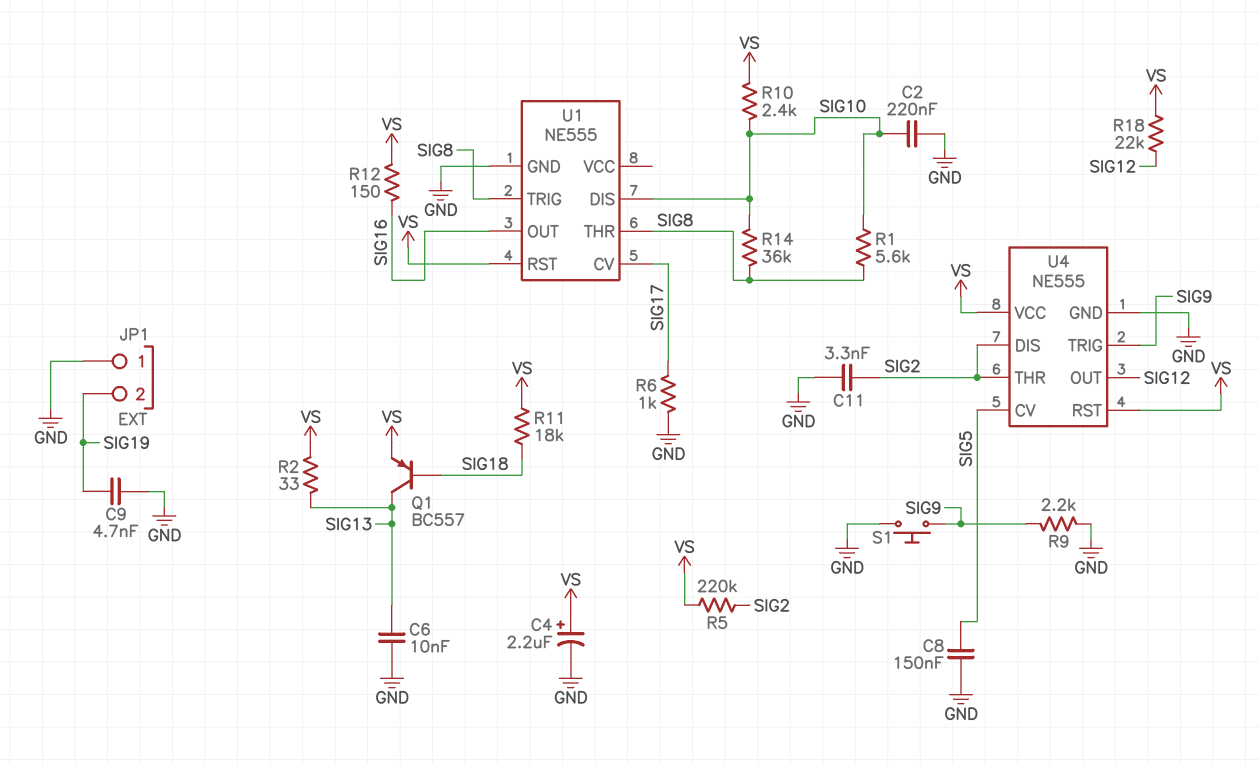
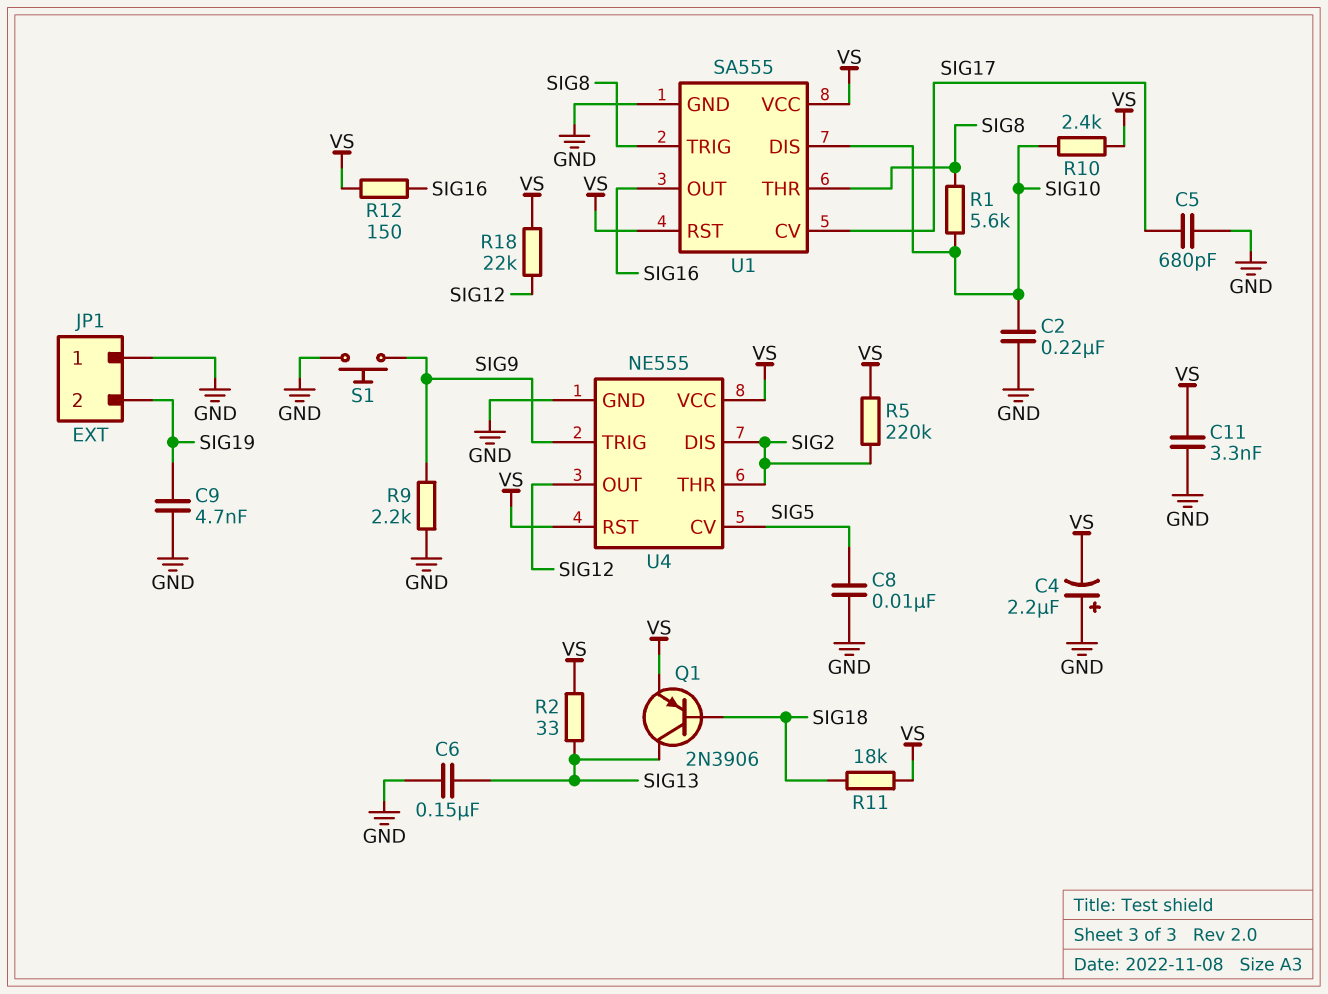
C4: 2.2uF (plus VS, minus GND) -> 2.2uF (plus GND, minus VS)
C5: none -> 680pF (GND, SIG17)
C6: 10nF (GND, SIG13) -> 150nF (GND, SIG13)
C8: 150nF (GND, SIG5) -> 10nF (GND, SIG5)
C11: 3.3nF (GND, SIG2) -> 3.3nF (GND, VS)
Q1: PNP BC557 (B SIG18, C SIG13, E VS) -> PNP 2N3906 (B SIG18, C SIG13, E VS)
R6: 1k (GND, SIG17) -> none
R14: 36k (SIG8, SIG10) -> none
U1: NE555 -> SA555
U1 pin VCC: none -> VS

